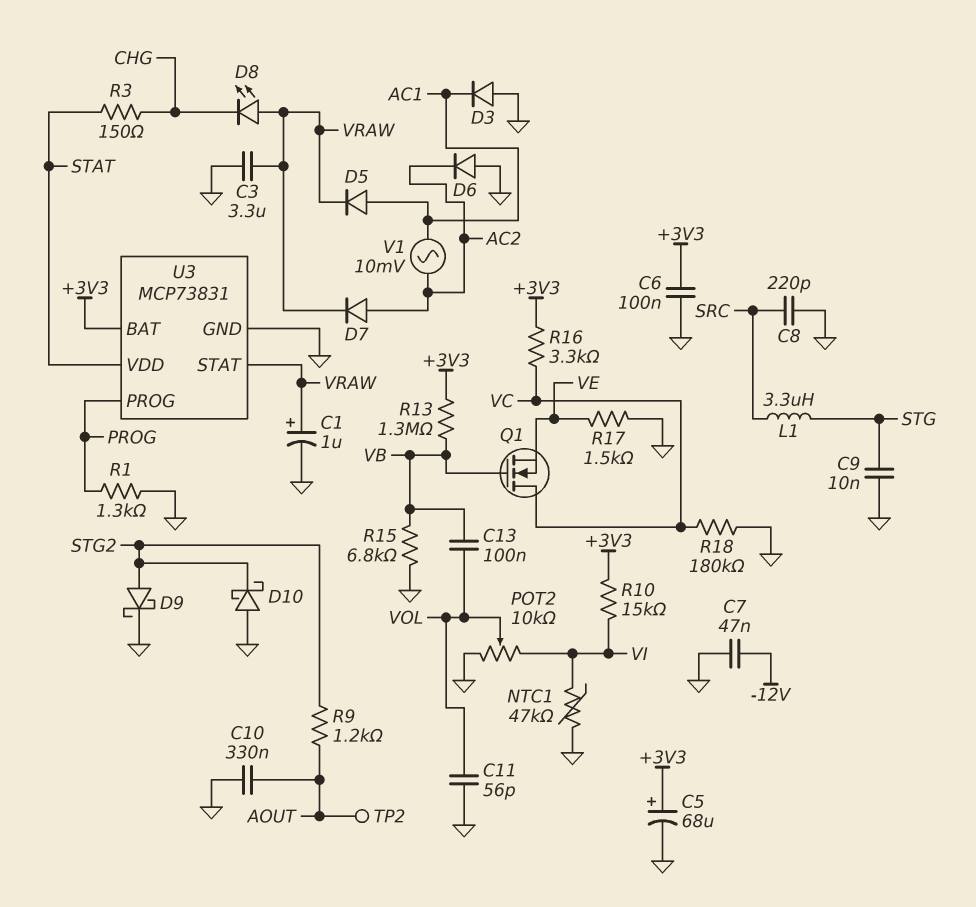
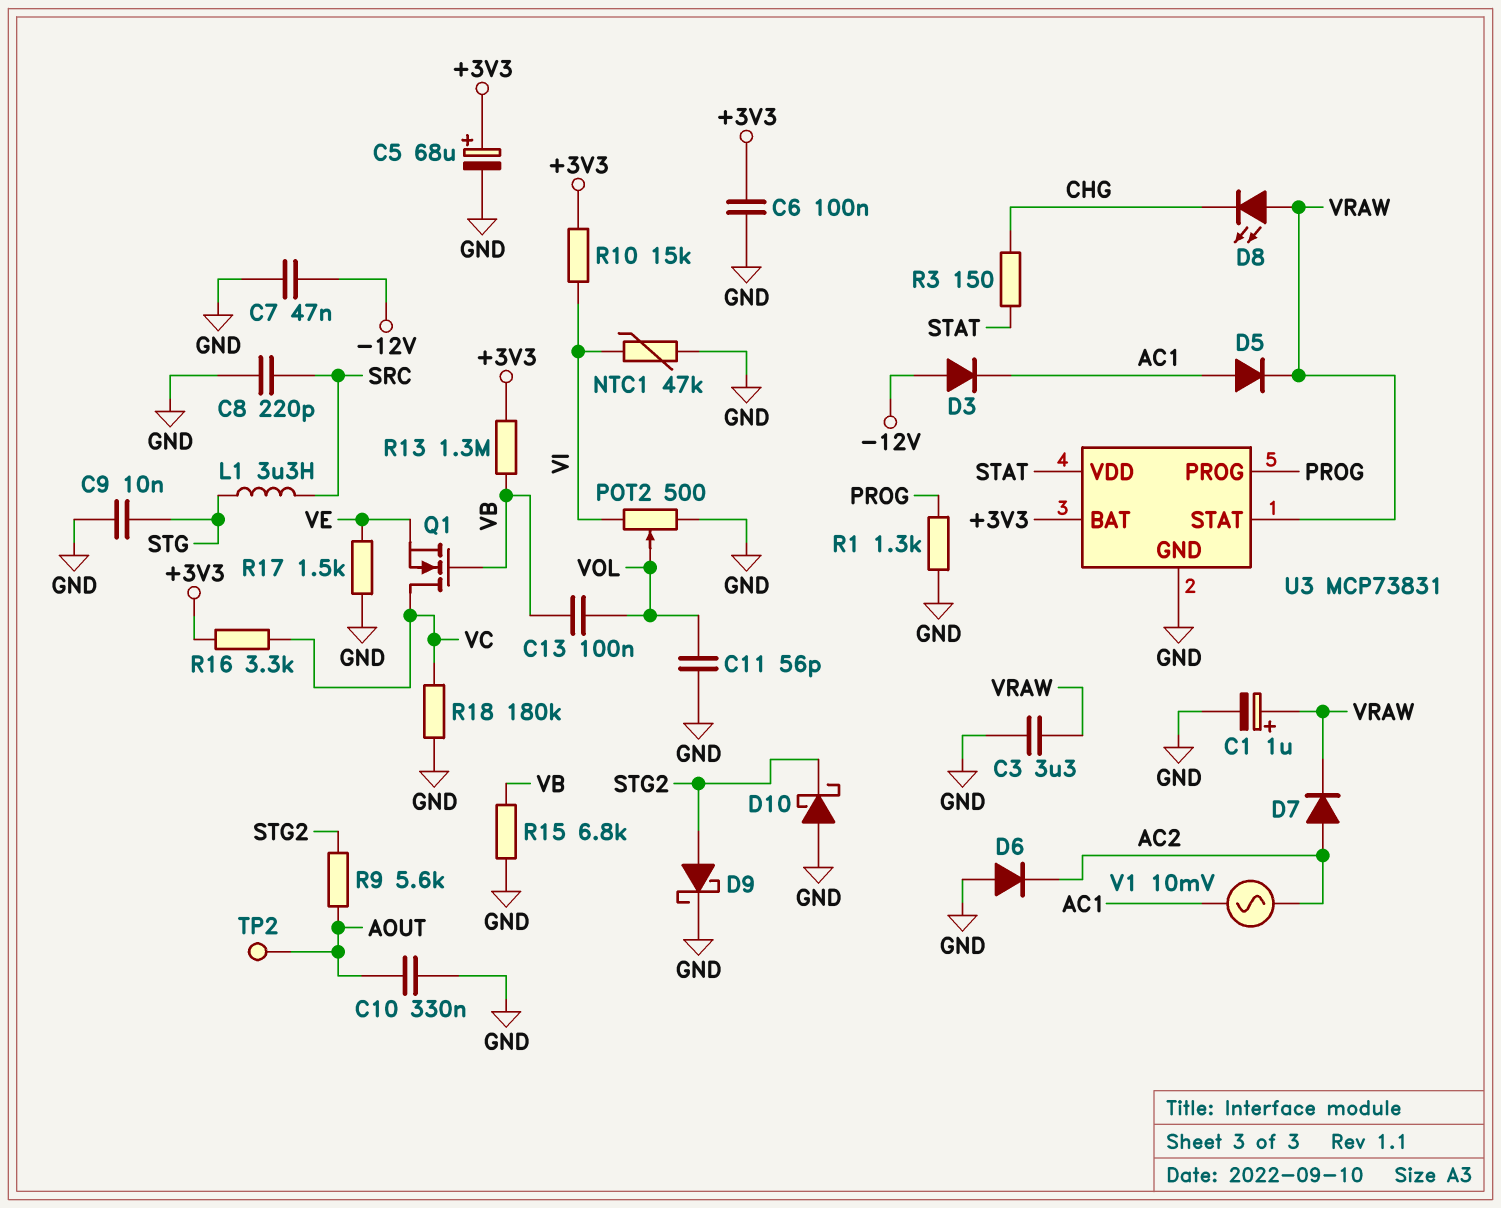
D3: diode (A GND, K AC1) -> diode (A -12V, K AC1)
POT2: 10k (GND, VI, wiper VOL) -> 500 (GND, VI, wiper VOL)
R9: 1.2k (AOUT, STG2) -> 5.6k (AOUT, STG2)

